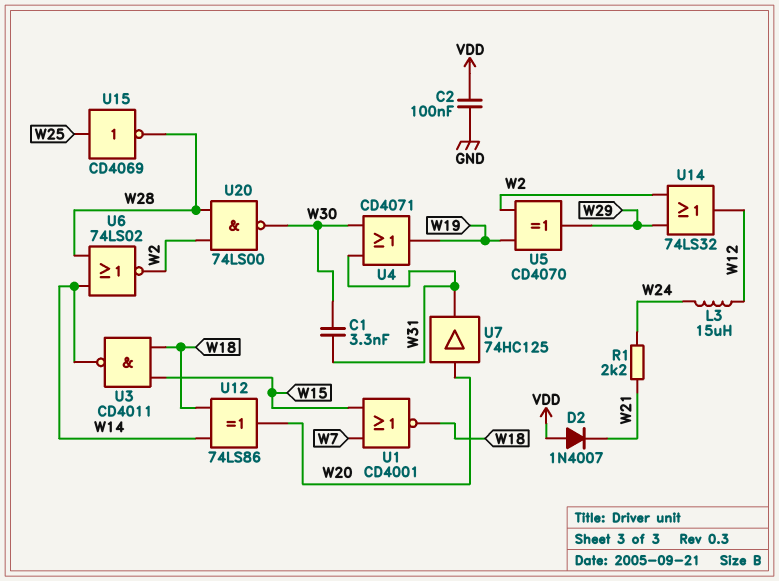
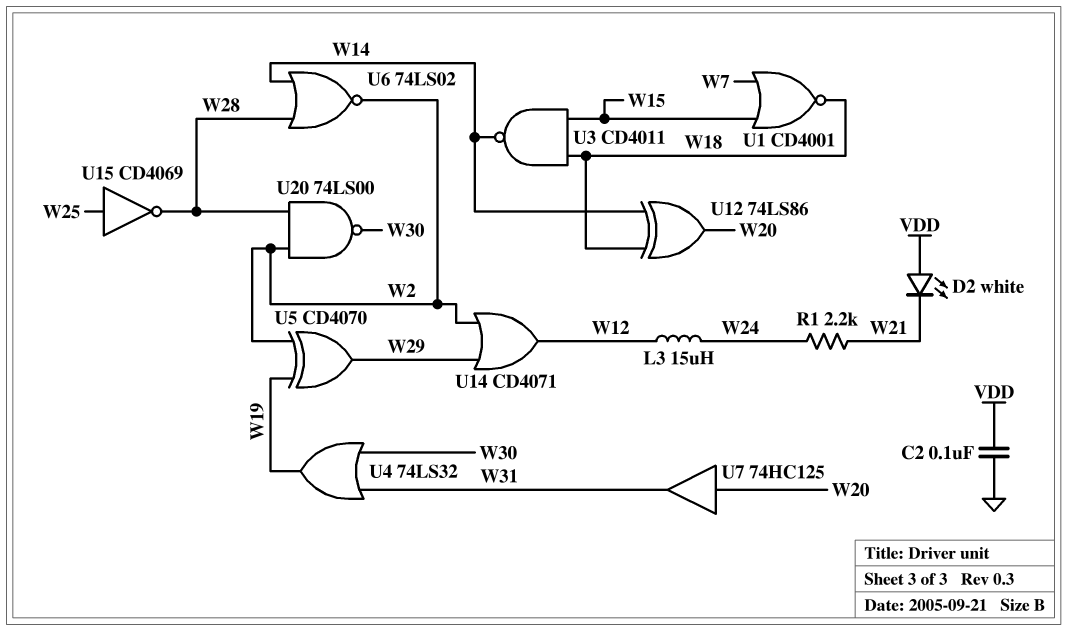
C1: 3.3nF (W30, W31) -> none
D2: diode 1N4007 (A VDD, K W21) -> LED white (A VDD, K W21)
U4: OR CD4071 (in W30, in W31, out W19) -> OR 74LS32 (in W30, in W31, out W19)
U14: OR 74LS32 (in W2, in W29, out W12) -> OR CD4071 (in W2, in W29, out W12)

